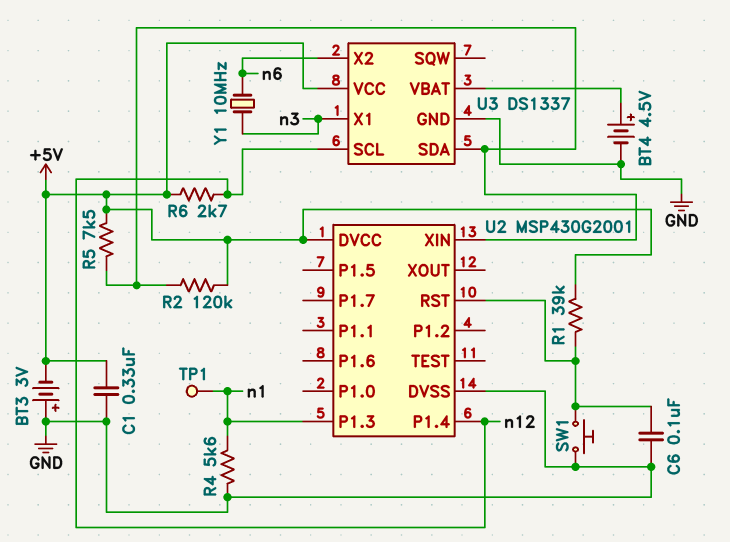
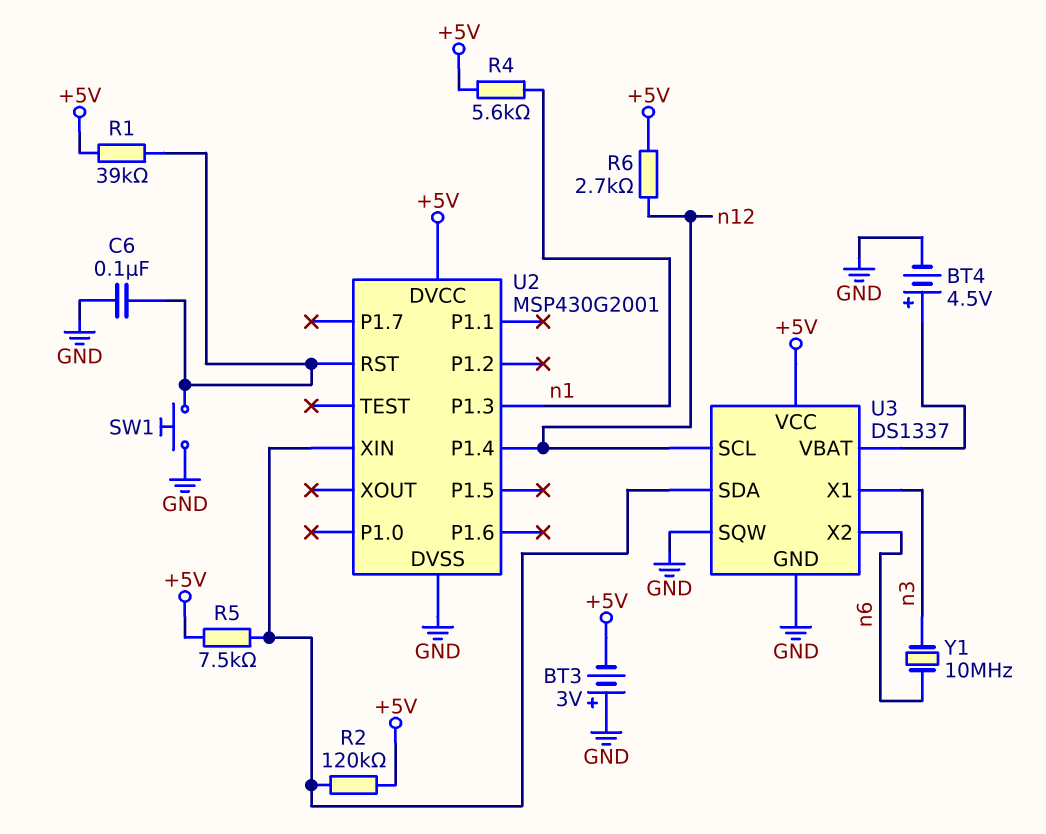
C1: 330nF (+5V, GND) -> none
R4: 5.6k (GND, n1) -> 5.6k (+5V, n1)
TP1: test point (n1) -> none
U3 pin SQW: none -> GND

